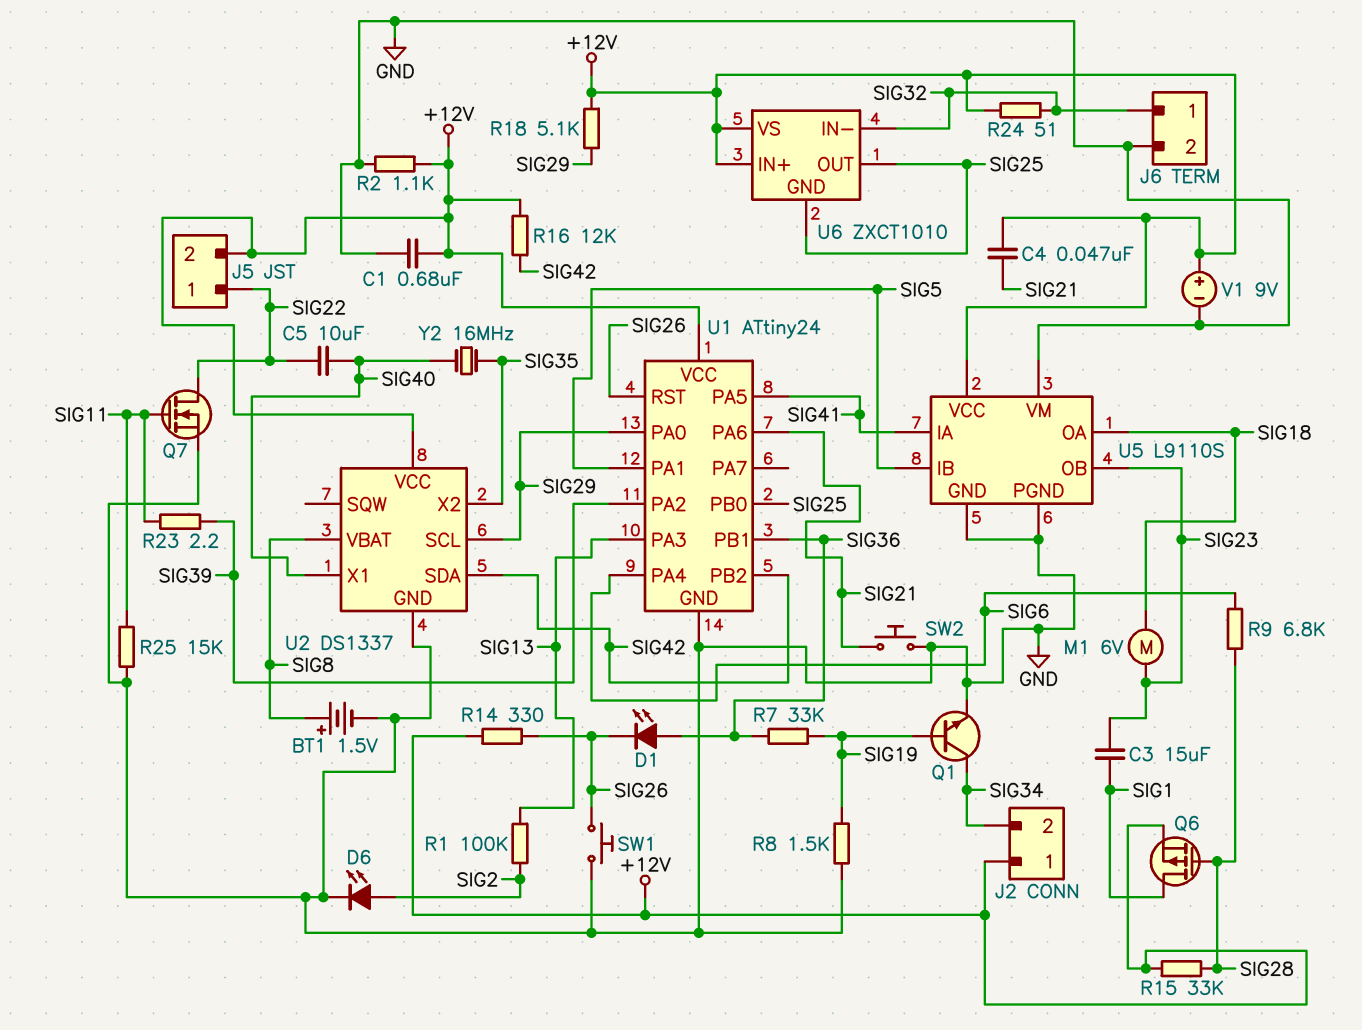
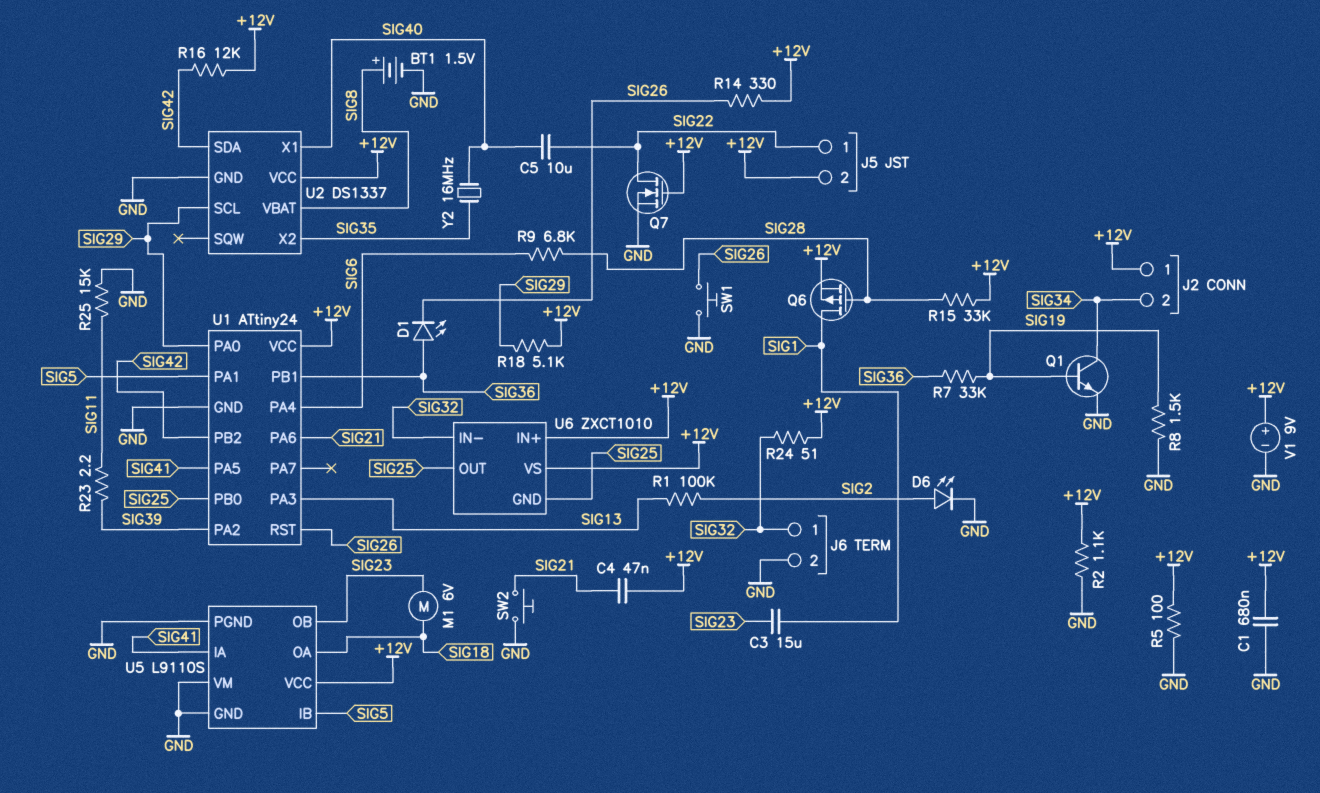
Q7: NMOS (G SIG11, D SIG22, S GND) -> NMOS (G +12V, D SIG22, S GND)
R5: none -> 100 (+12V, GND)

